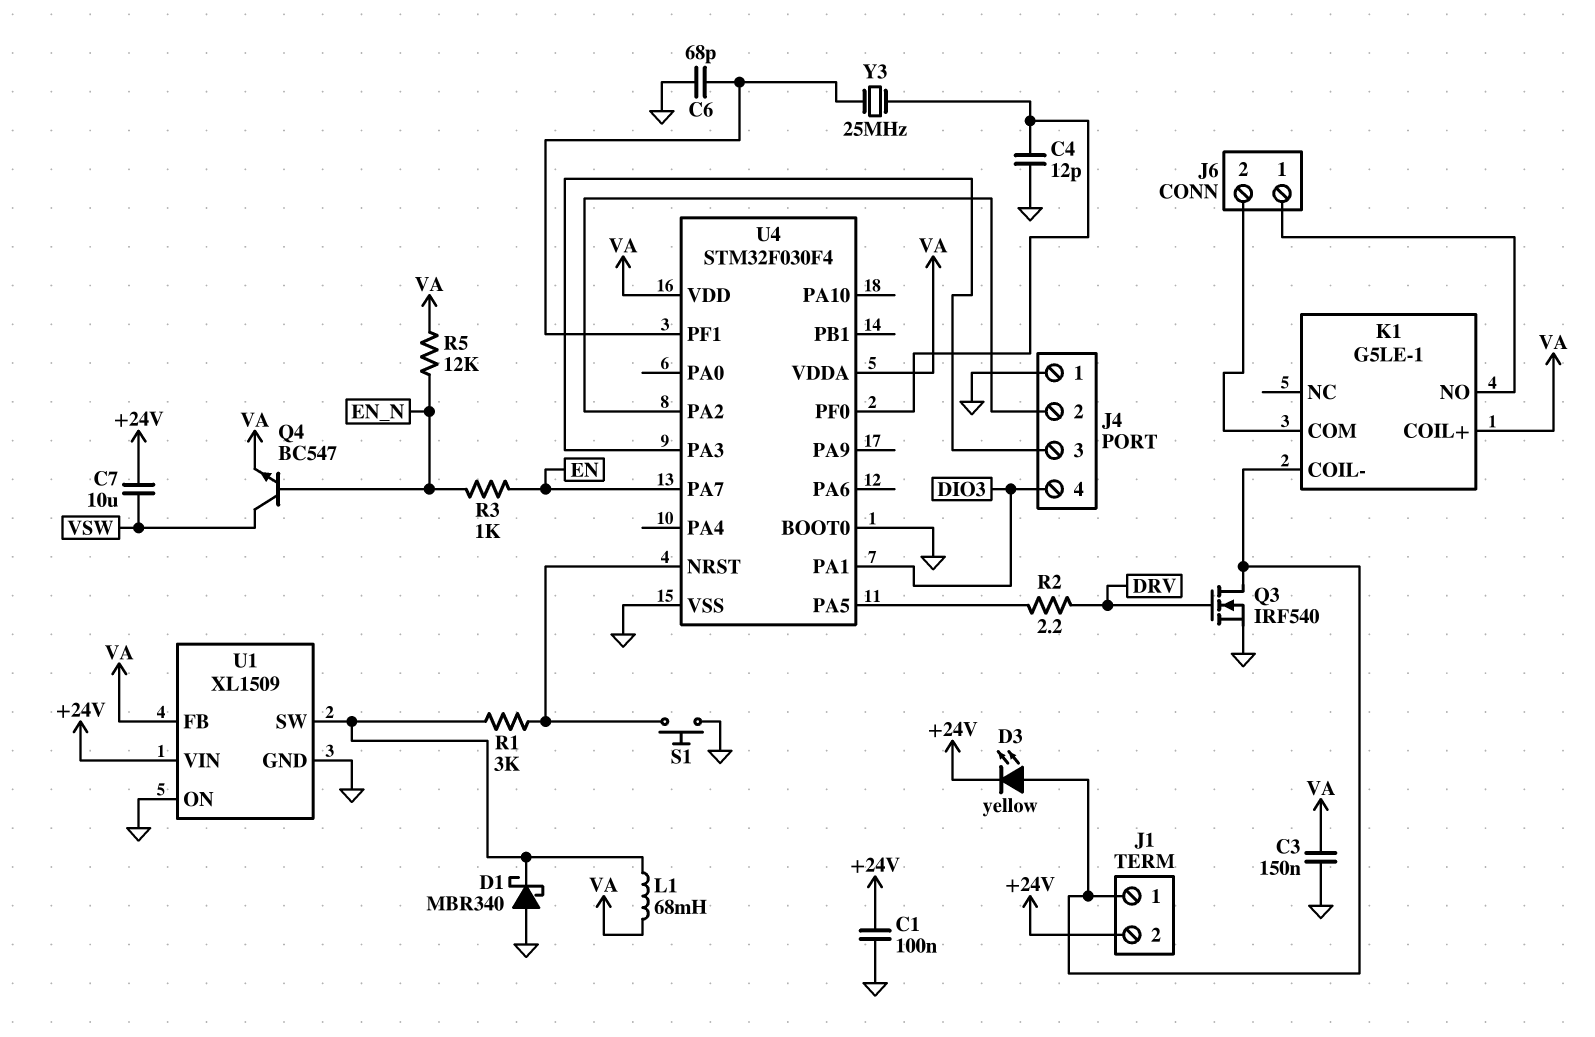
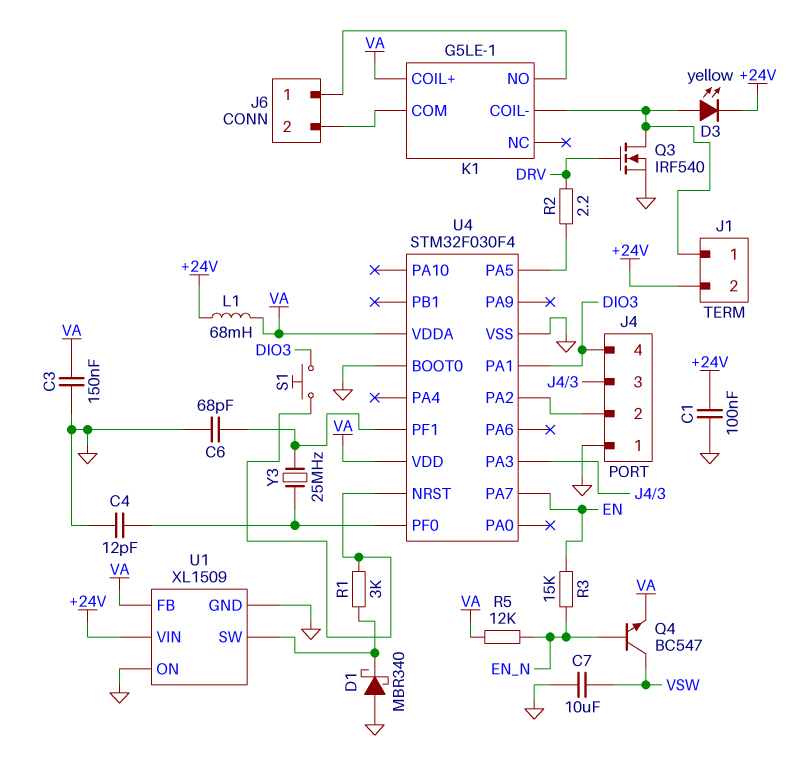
C7: 10uF (+24V, VSW) -> 10uF (GND, VSW)
L1: 68mH (U1/SW, VA) -> 68mH (+24V, VA)
R3: 1k (EN, EN_N) -> 15k (EN, EN_N)
S1: button (GND, U4/NRST) -> button (DIO3, U4/NRST)

